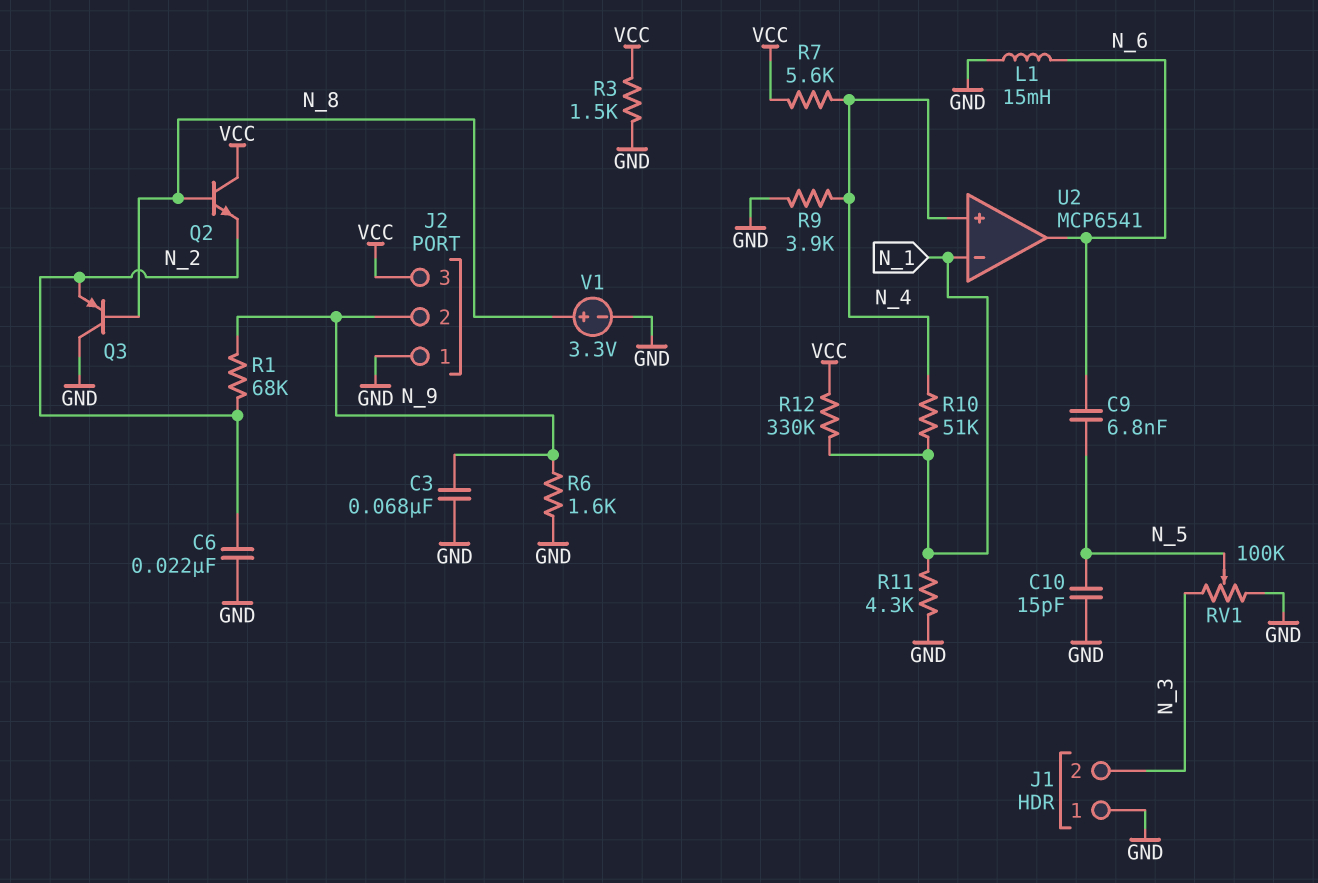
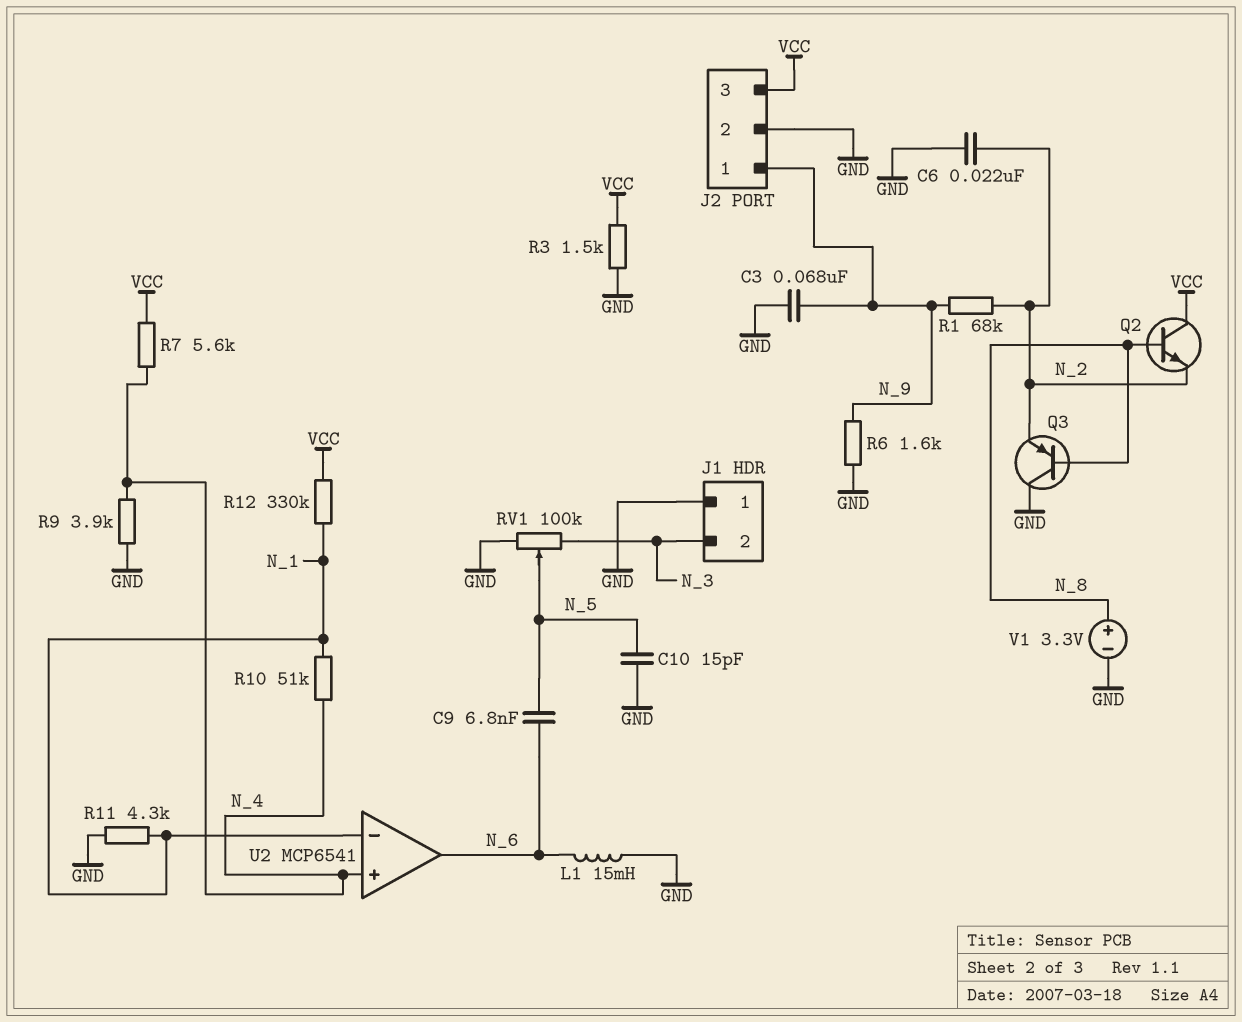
J2 pin 1: GND -> N_9
J2 pin 2: N_9 -> GND

